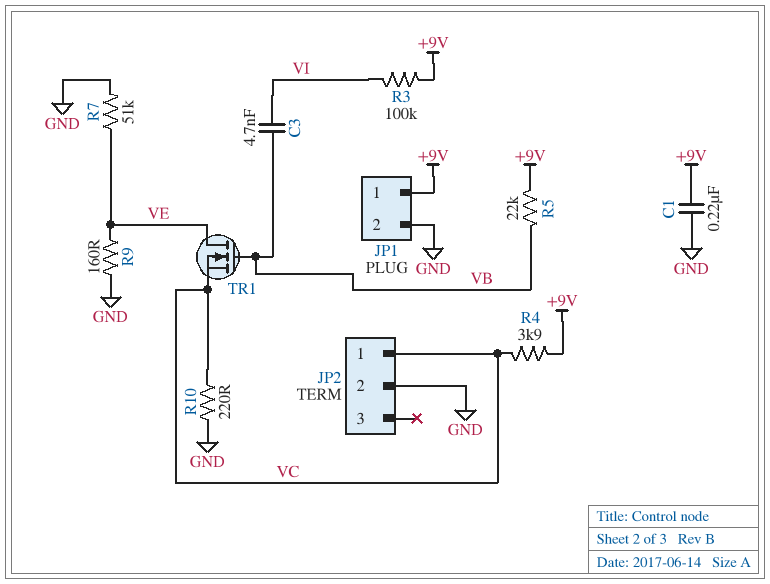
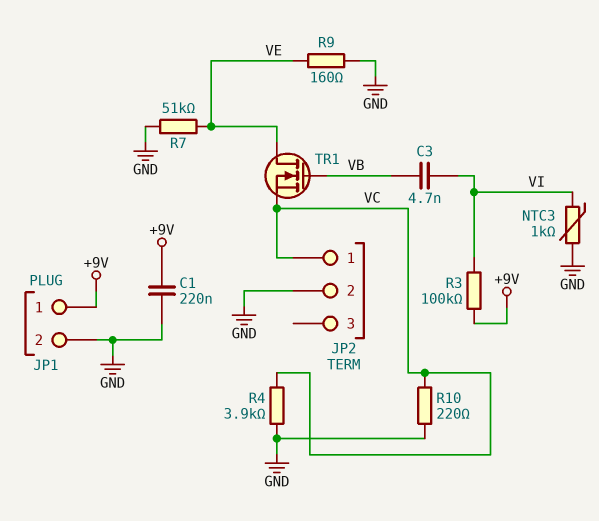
NTC3: none -> 1k (GND, VI)
R4: 3.9k (+9V, VC) -> 3.9k (GND, VC)
R5: 22k (+9V, VB) -> none

